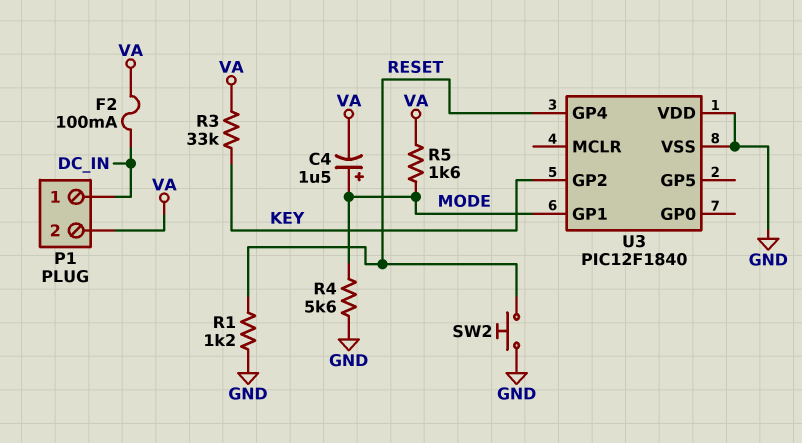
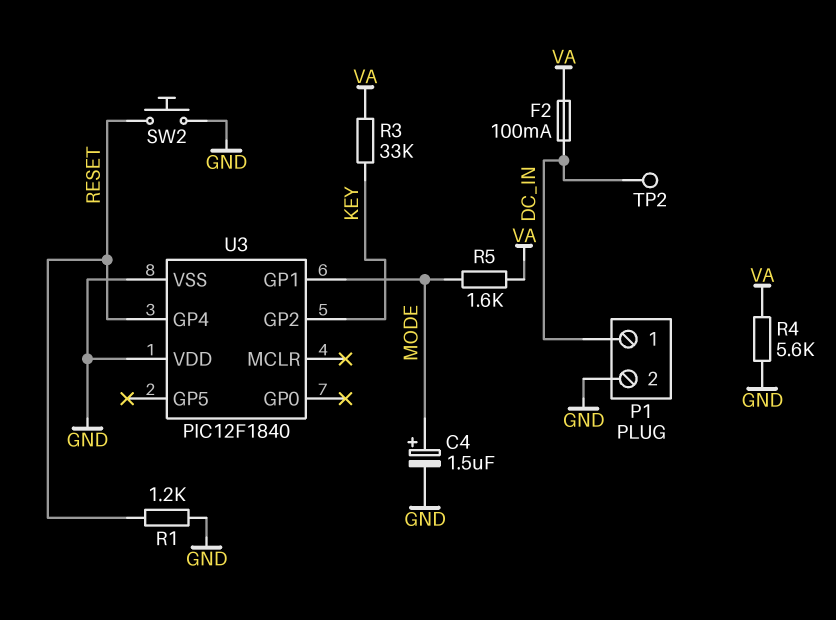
C4: 1.5uF (plus MODE, minus VA) -> 1.5uF (plus MODE, minus GND)
P1 pin 2: VA -> GND
R4: 5.6k (GND, MODE) -> 5.6k (GND, VA)
TP2: none -> test point (DC_IN)

